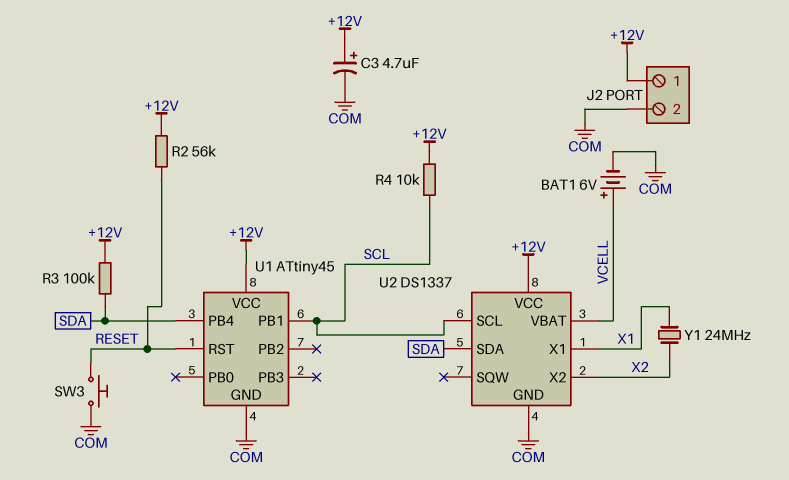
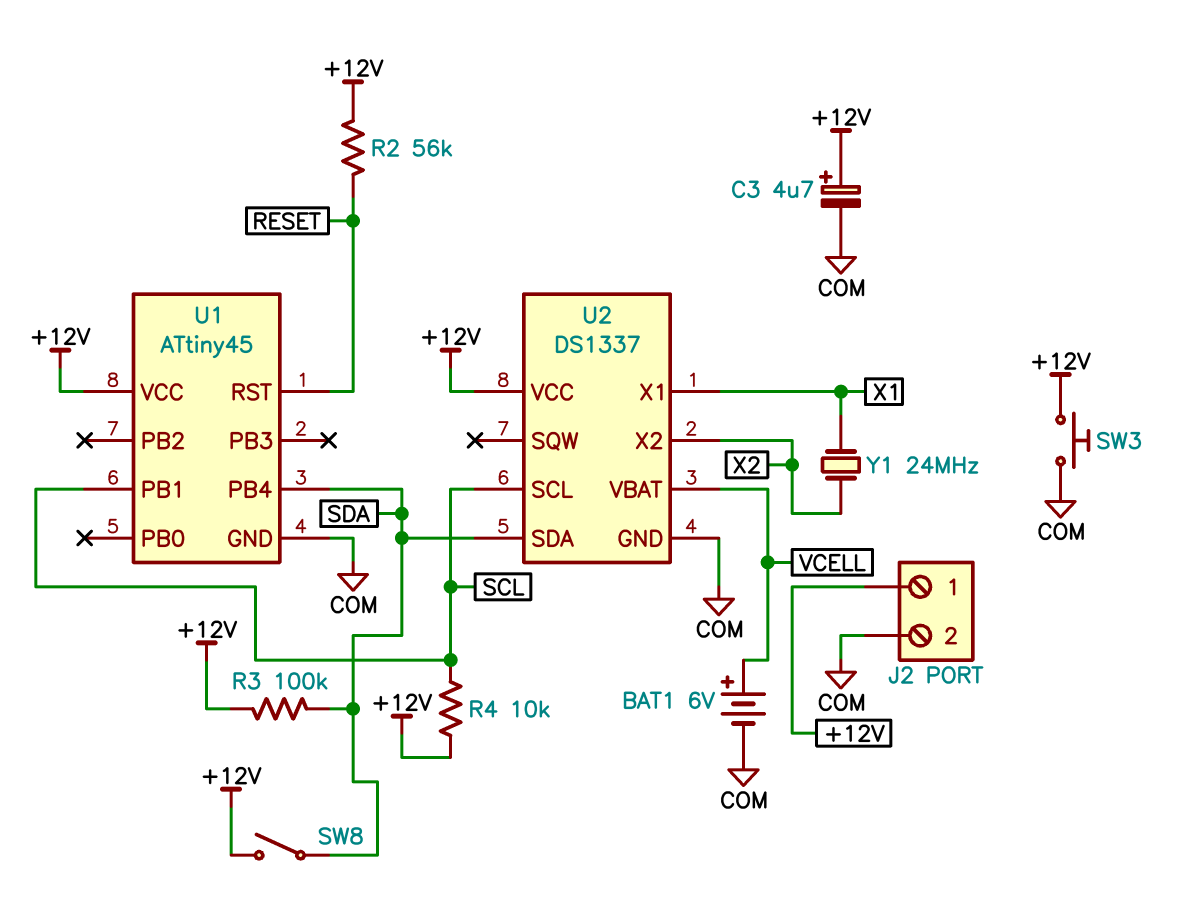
SW3: button (COM, RESET) -> button (+12V, COM)
SW8: none -> switch (+12V, SDA)

